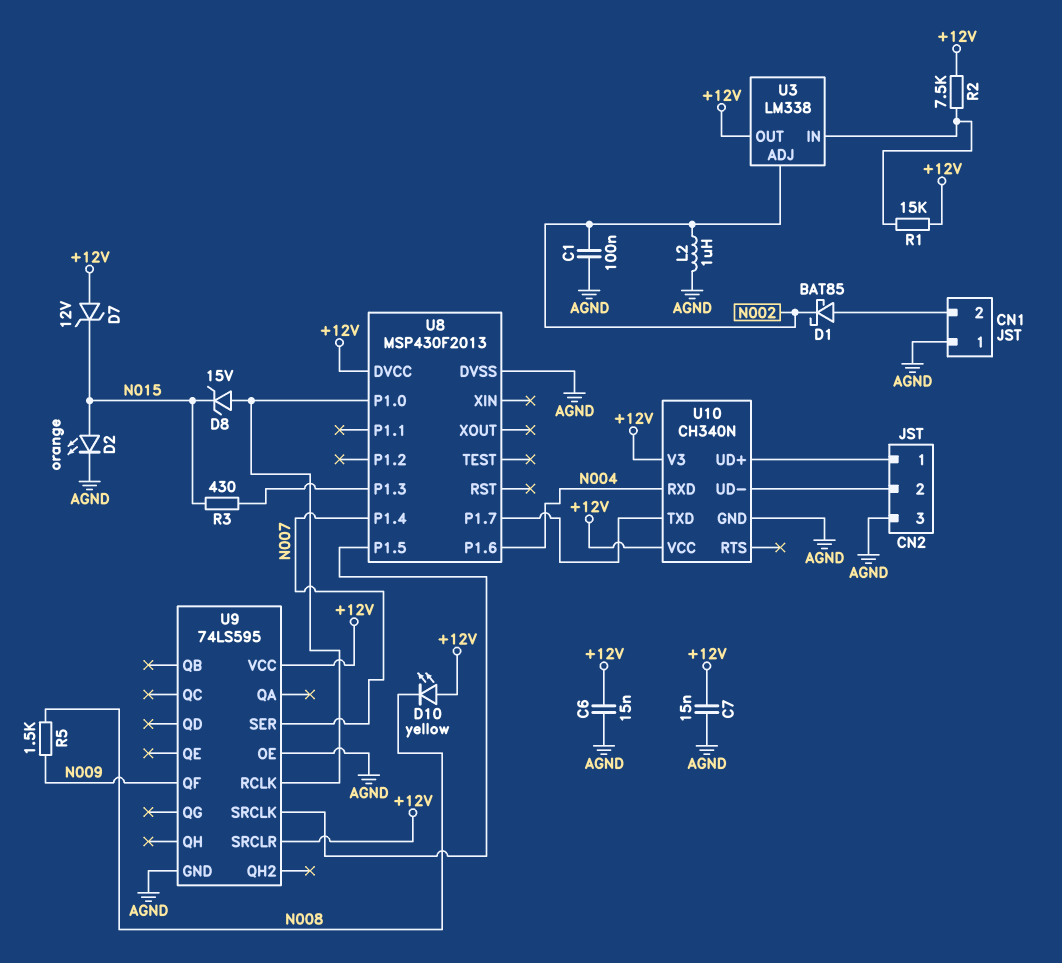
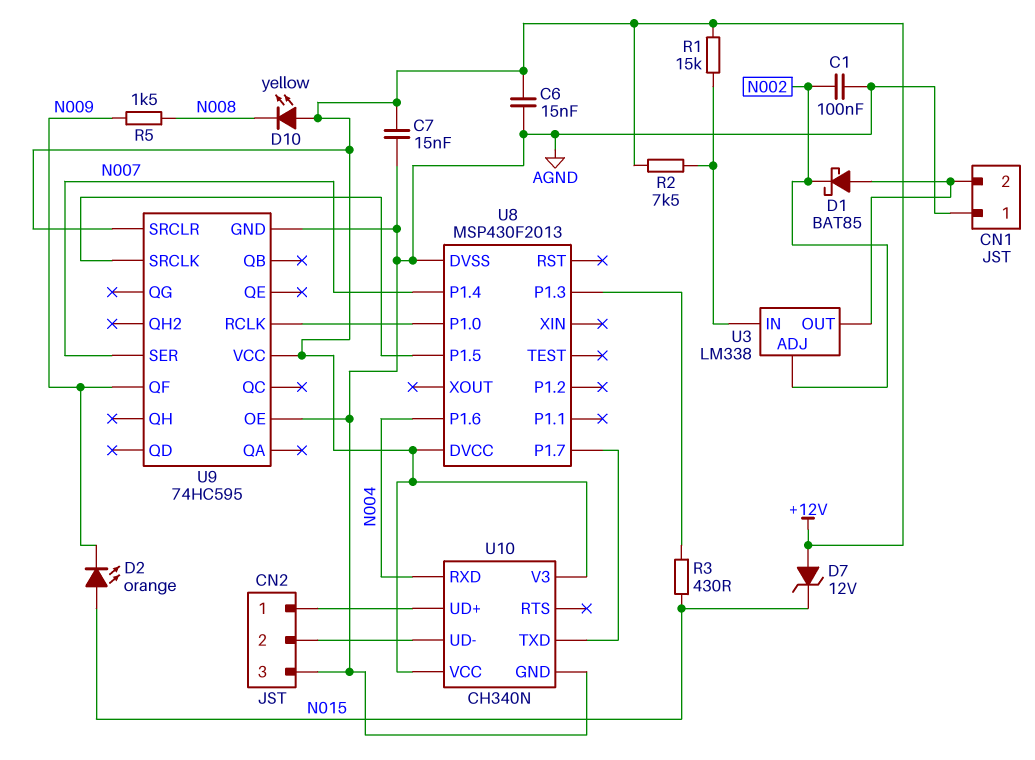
D2: LED orange (A N015, K AGND) -> LED orange (A N015, K N009)
D8: zener 15V (A U8/P1.0, K N015) -> none
L2: 1uH (AGND, N002) -> none
U3 pin OUT: +12V -> CN1/2
U9: 74LS595 -> 74HC595

